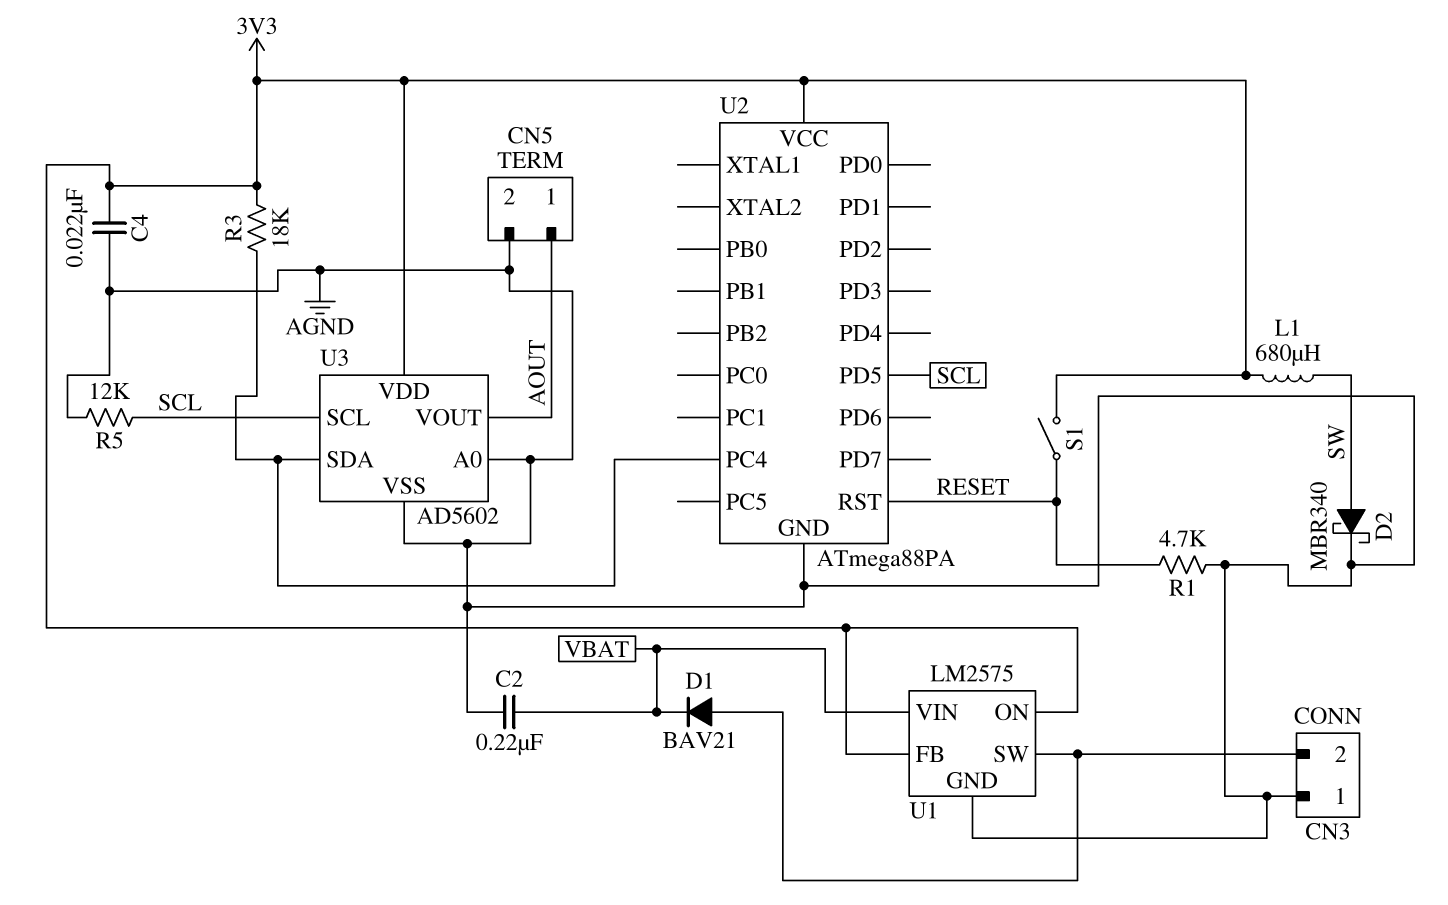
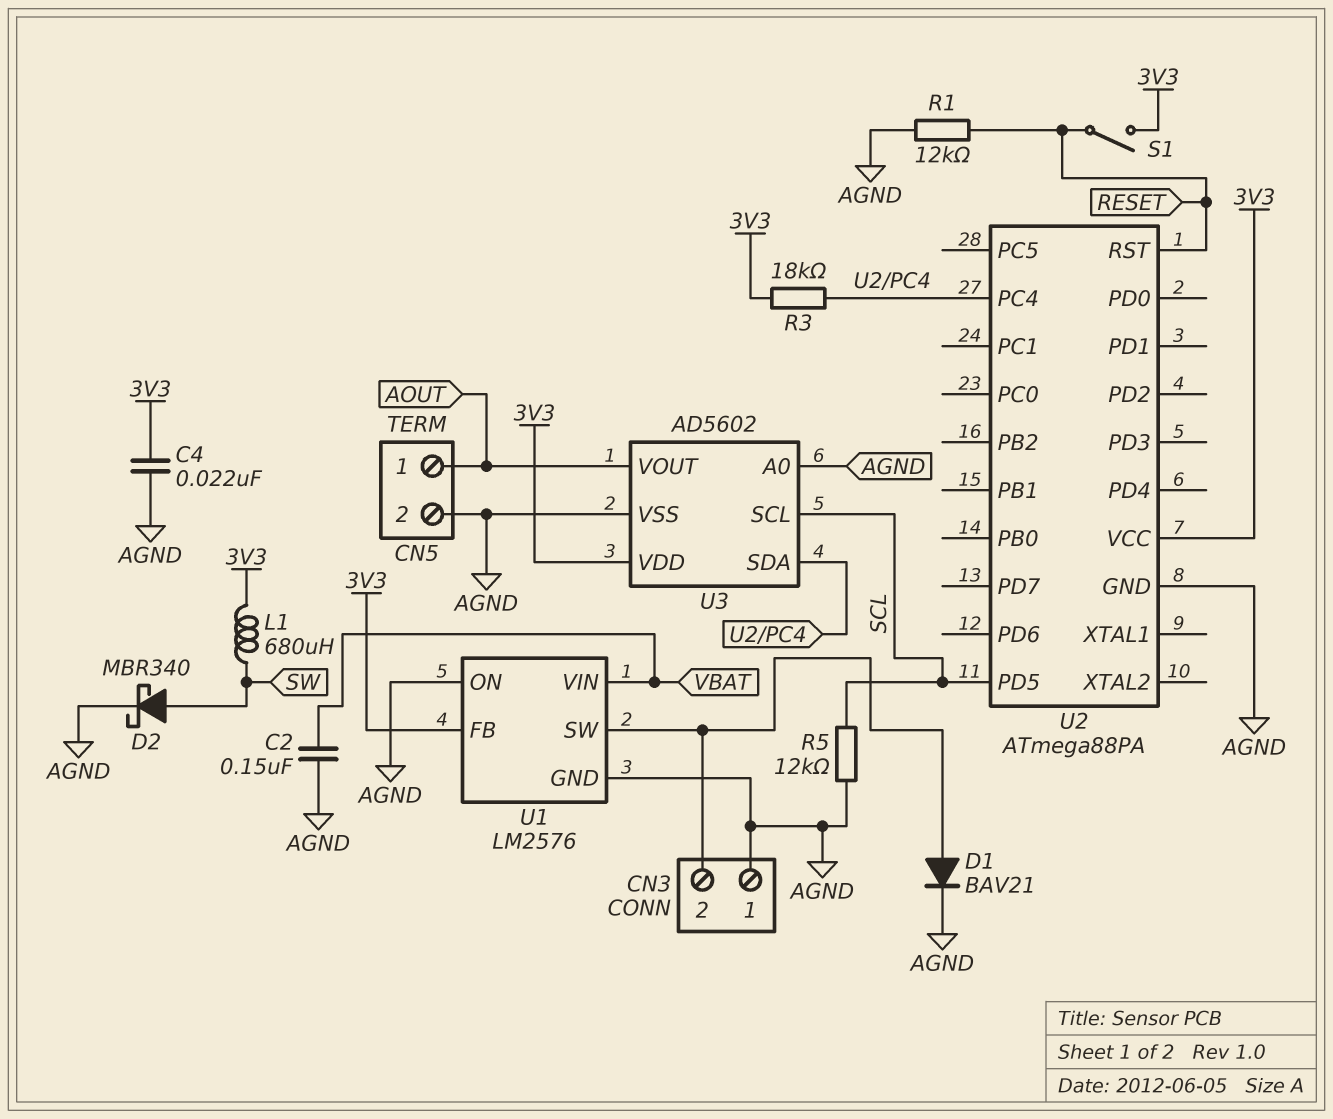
C2: 220nF (AGND, VBAT) -> 150nF (AGND, VBAT)
D1: diode BAV21 (A CN3/2, K VBAT) -> diode BAV21 (A CN3/2, K AGND)
R1: 4.7k (AGND, RESET) -> 12k (AGND, RESET)
U1: LM2575 -> LM2576
U1 pin ON: 3V3 -> AGND

